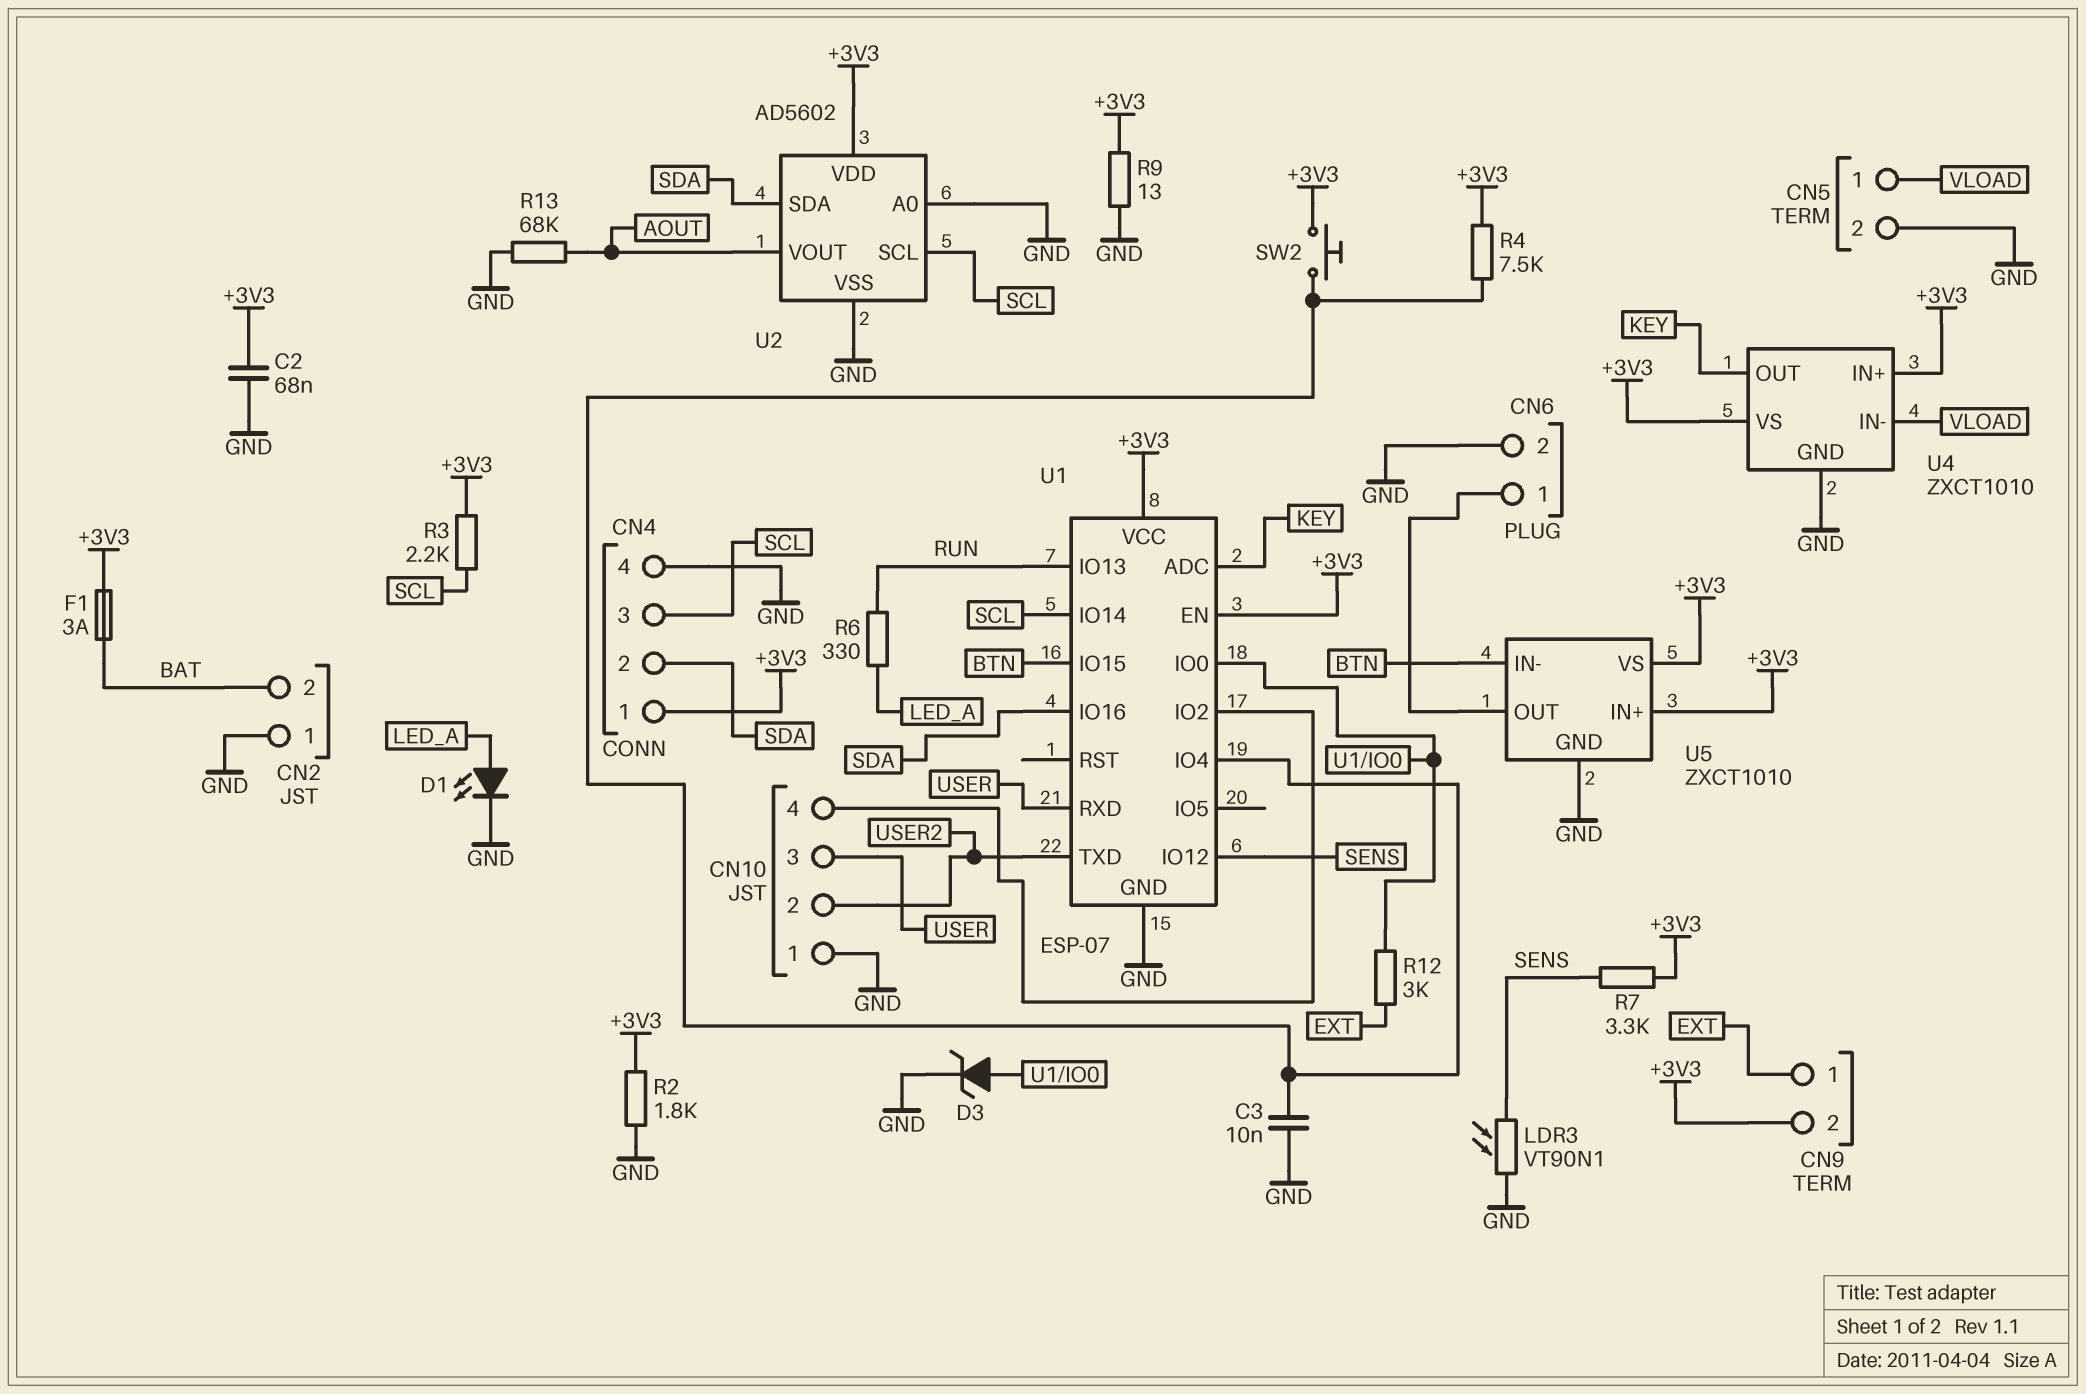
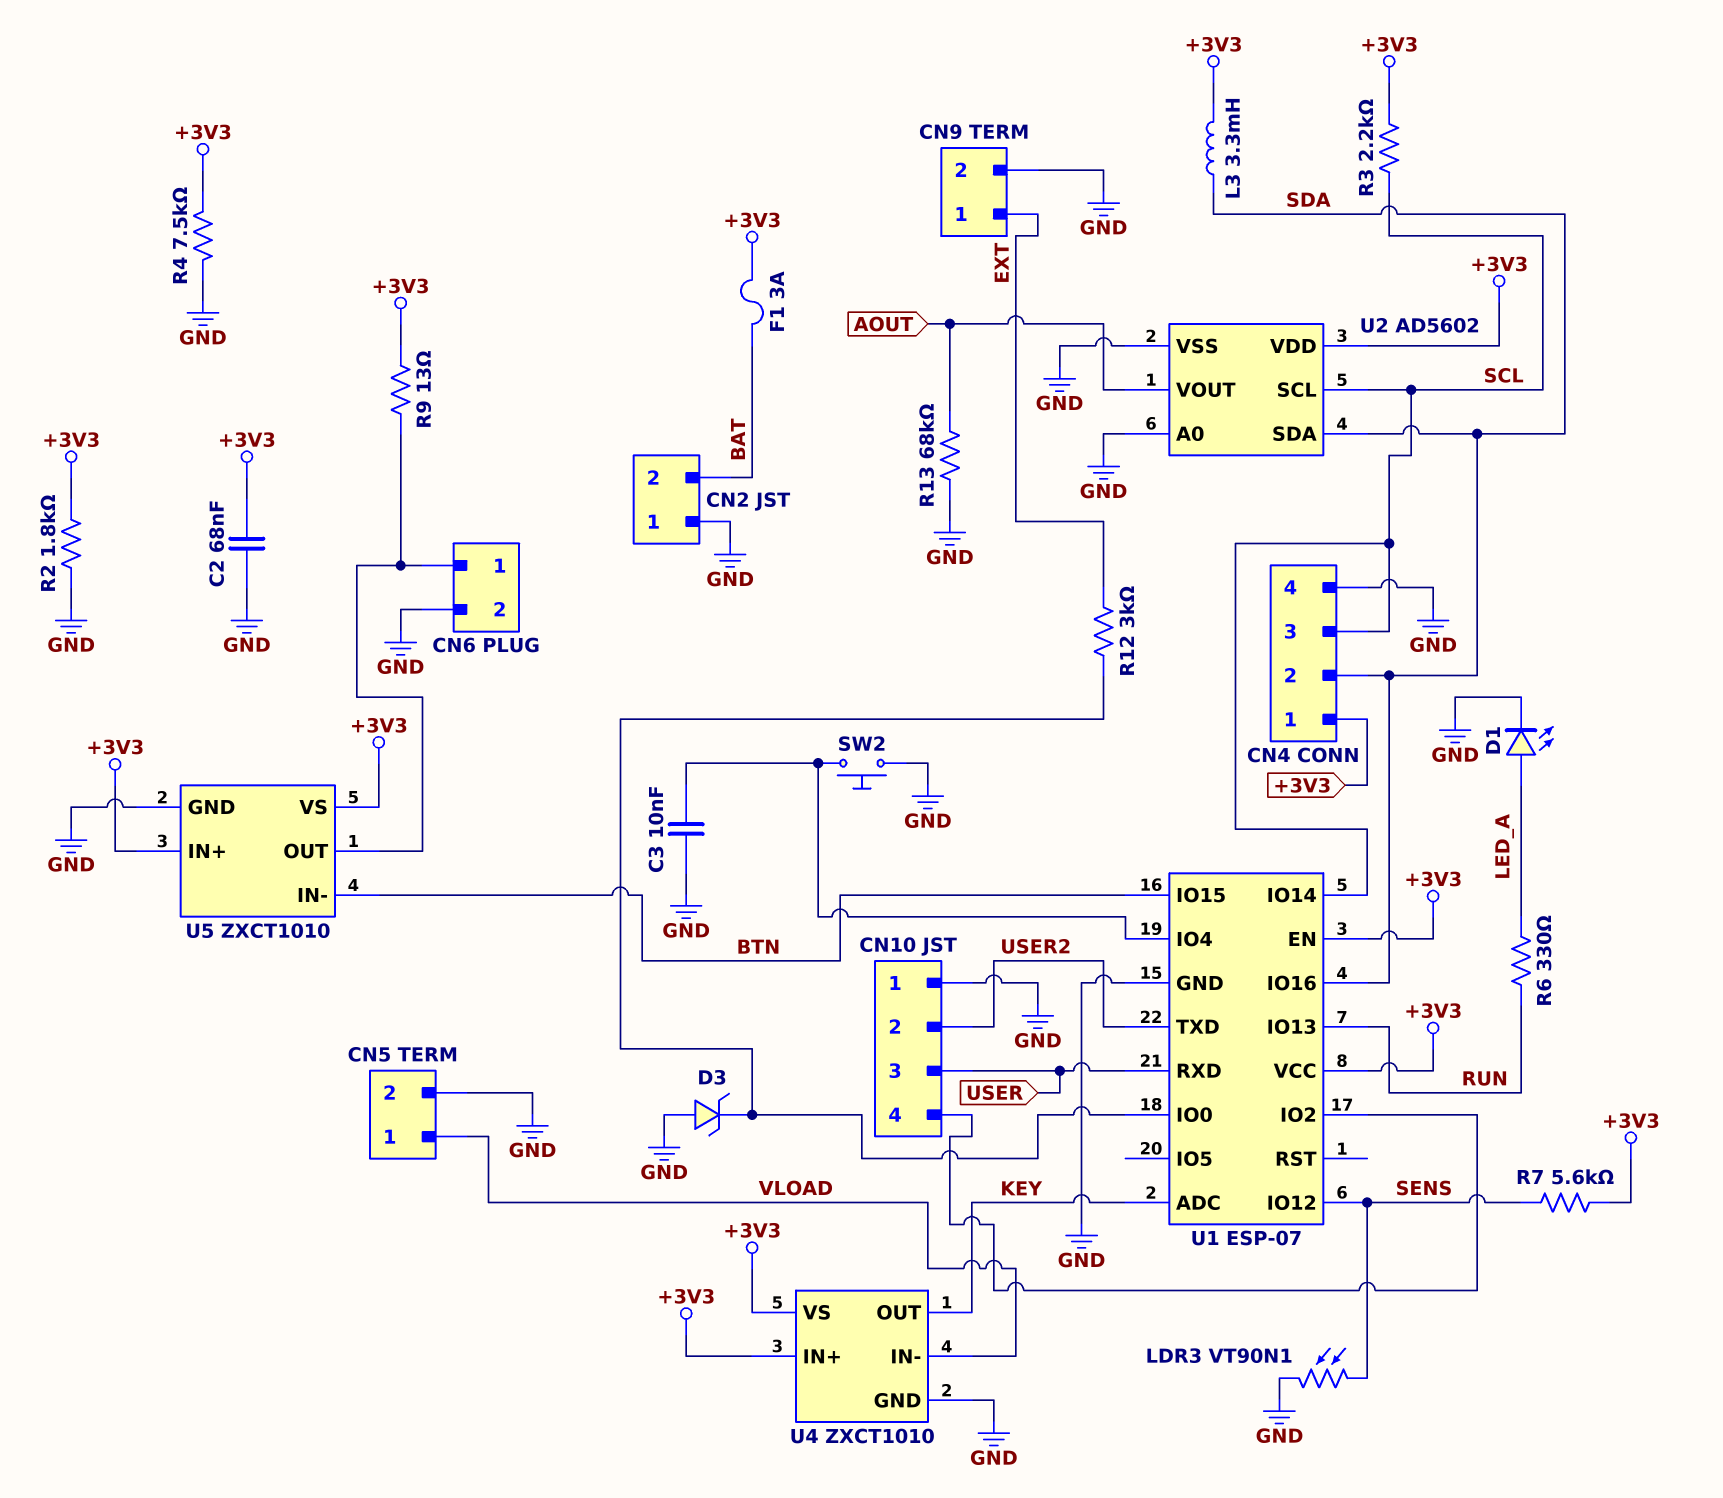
CN9 pin 2: +3V3 -> GND
D3: zener (A U1/IO0, K GND) -> zener (A GND, K U1/IO0)
L3: none -> 3.3mH (+3V3, SDA)
R4: 7.5k (+3V3, U1/IO4) -> 7.5k (+3V3, GND)
R7: 3.3k (+3V3, SENS) -> 5.6k (+3V3, SENS)
R9: 13 (+3V3, GND) -> 13 (+3V3, CN6/1)
SW2: button (+3V3, U1/IO4) -> button (GND, U1/IO4)

